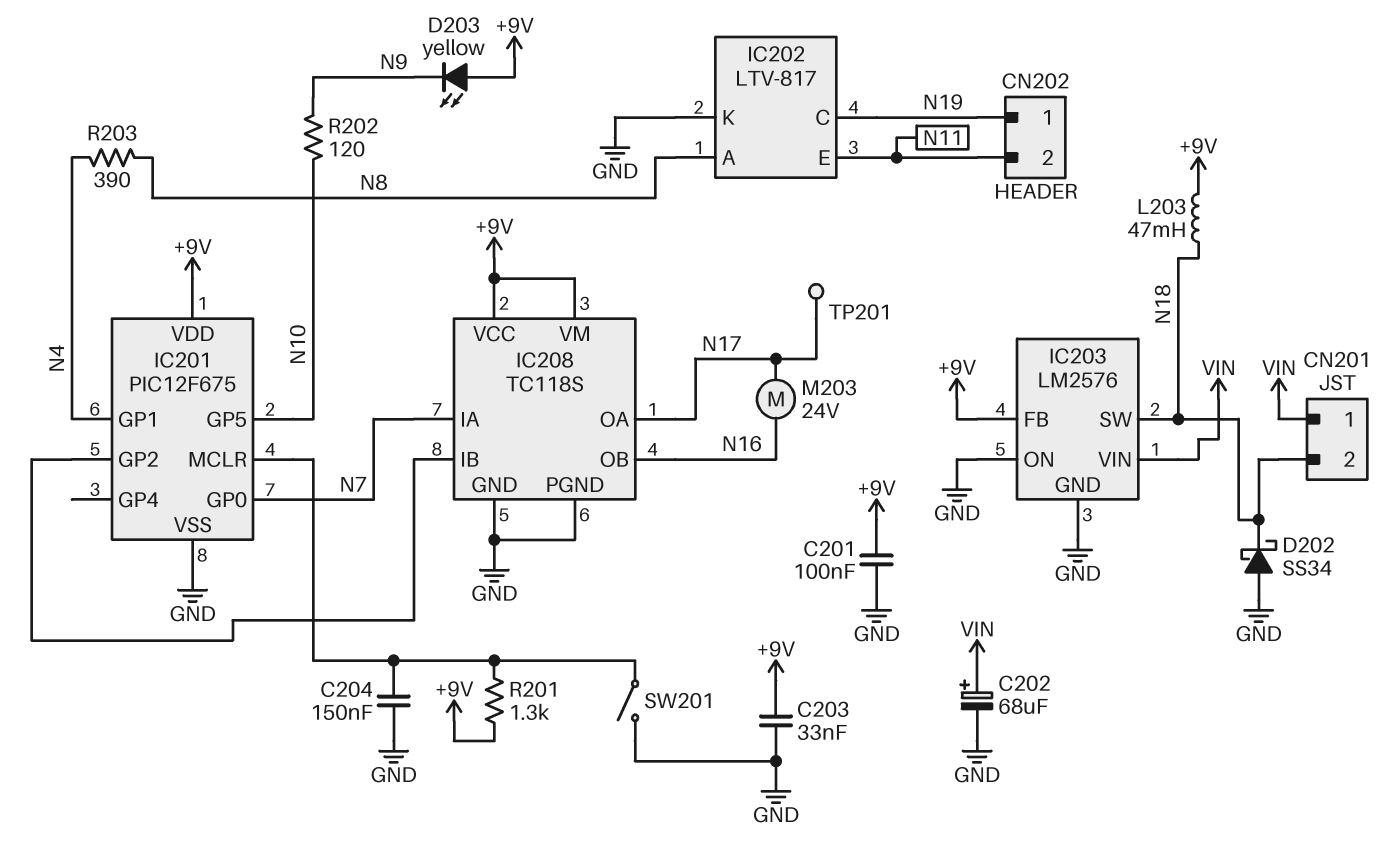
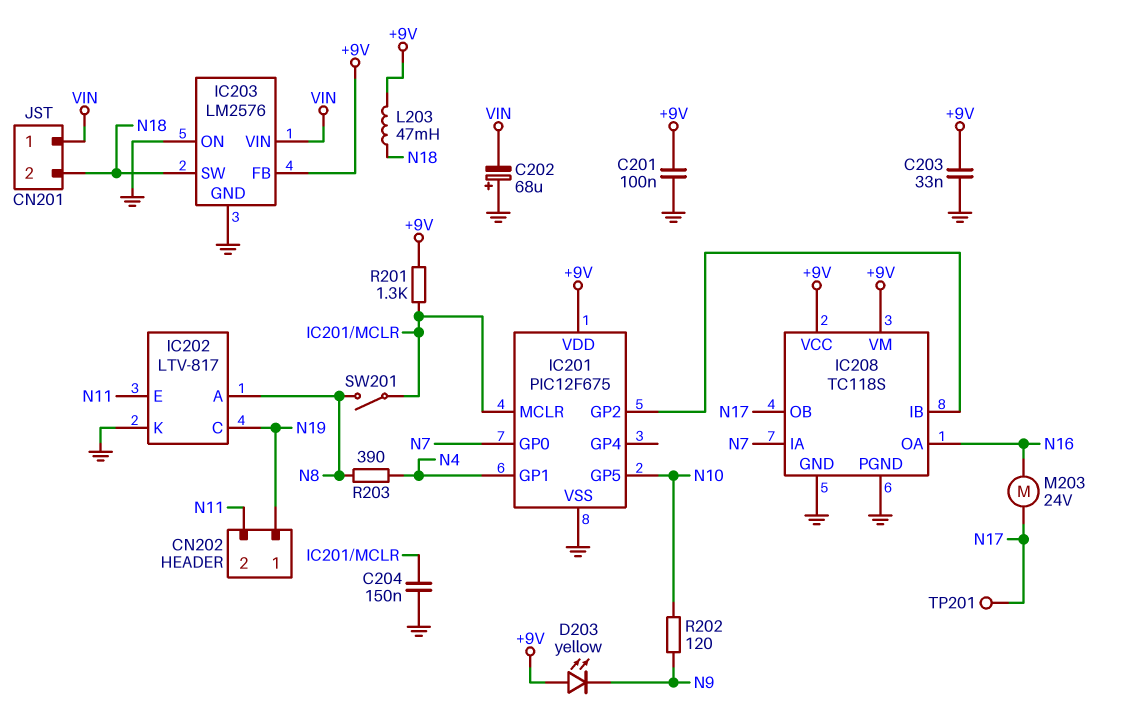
C202: 68uF (plus VIN, minus GND) -> 68uF (plus GND, minus VIN)
D202: schottky SS34 (A GND, K N18) -> none
IC208 pin OA: N17 -> N16
IC208 pin OB: N16 -> N17
SW201: switch (GND, IC201/MCLR) -> switch (IC201/MCLR, N8)

